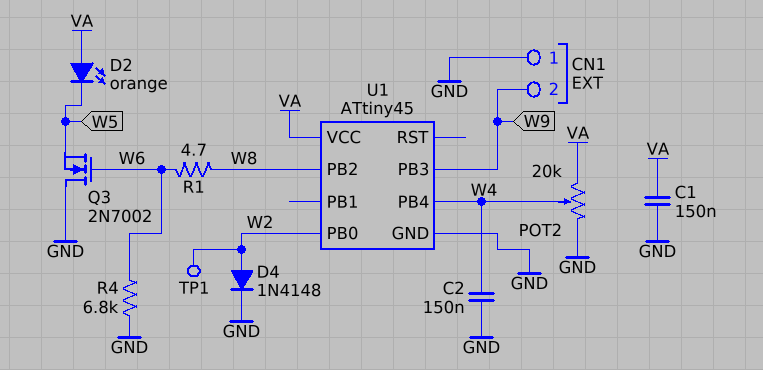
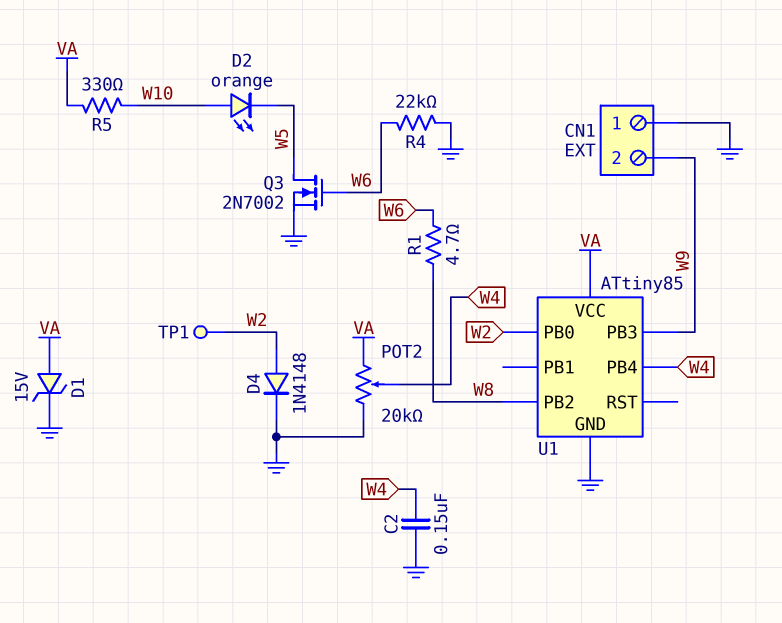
C1: 150nF (GND, VA) -> none
D1: none -> zener 15V (A VA, K GND)
D2: LED orange (A VA, K W5) -> LED orange (A W10, K W5)
Q3: NMOS 2N7002 (G W6, D GND, S W5) -> NMOS 2N7002 (G W6, D W5, S GND)
R4: 6.8k (GND, W6) -> 22k (GND, W6)
R5: none -> 330 (VA, W10)
U1: ATtiny45 -> ATtiny85

